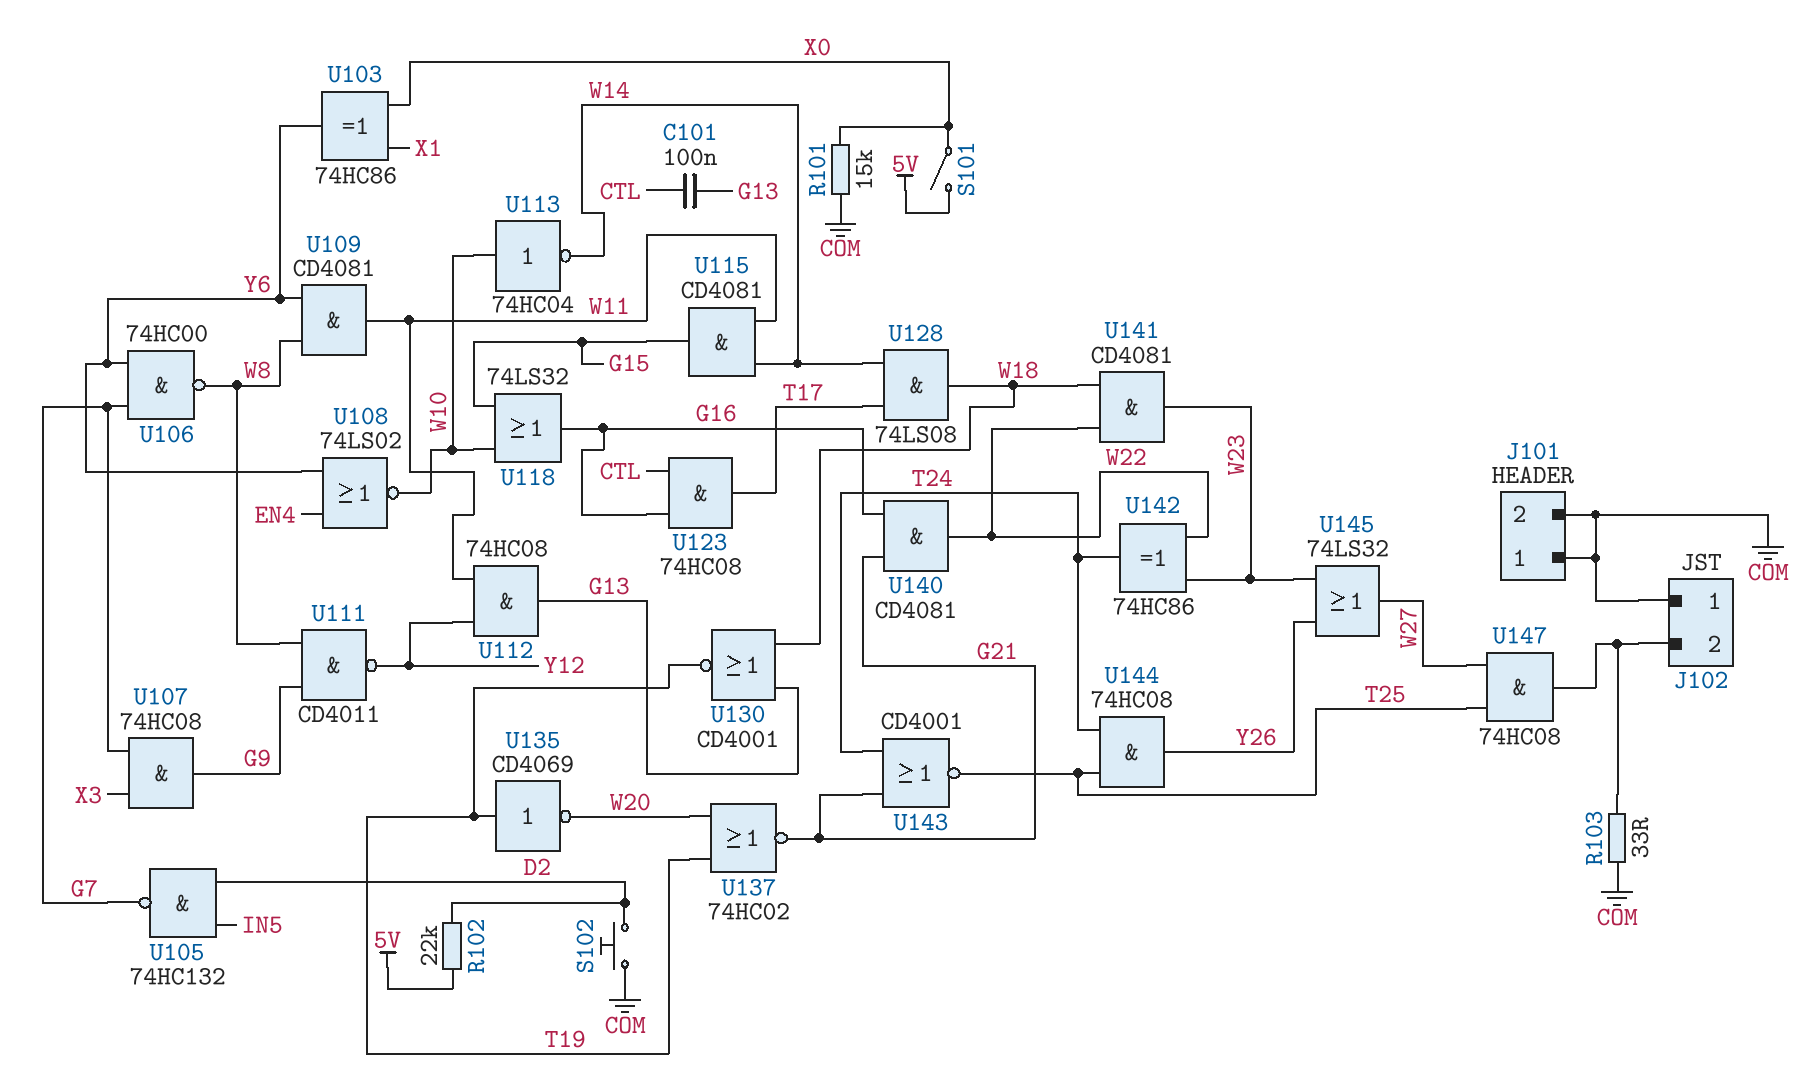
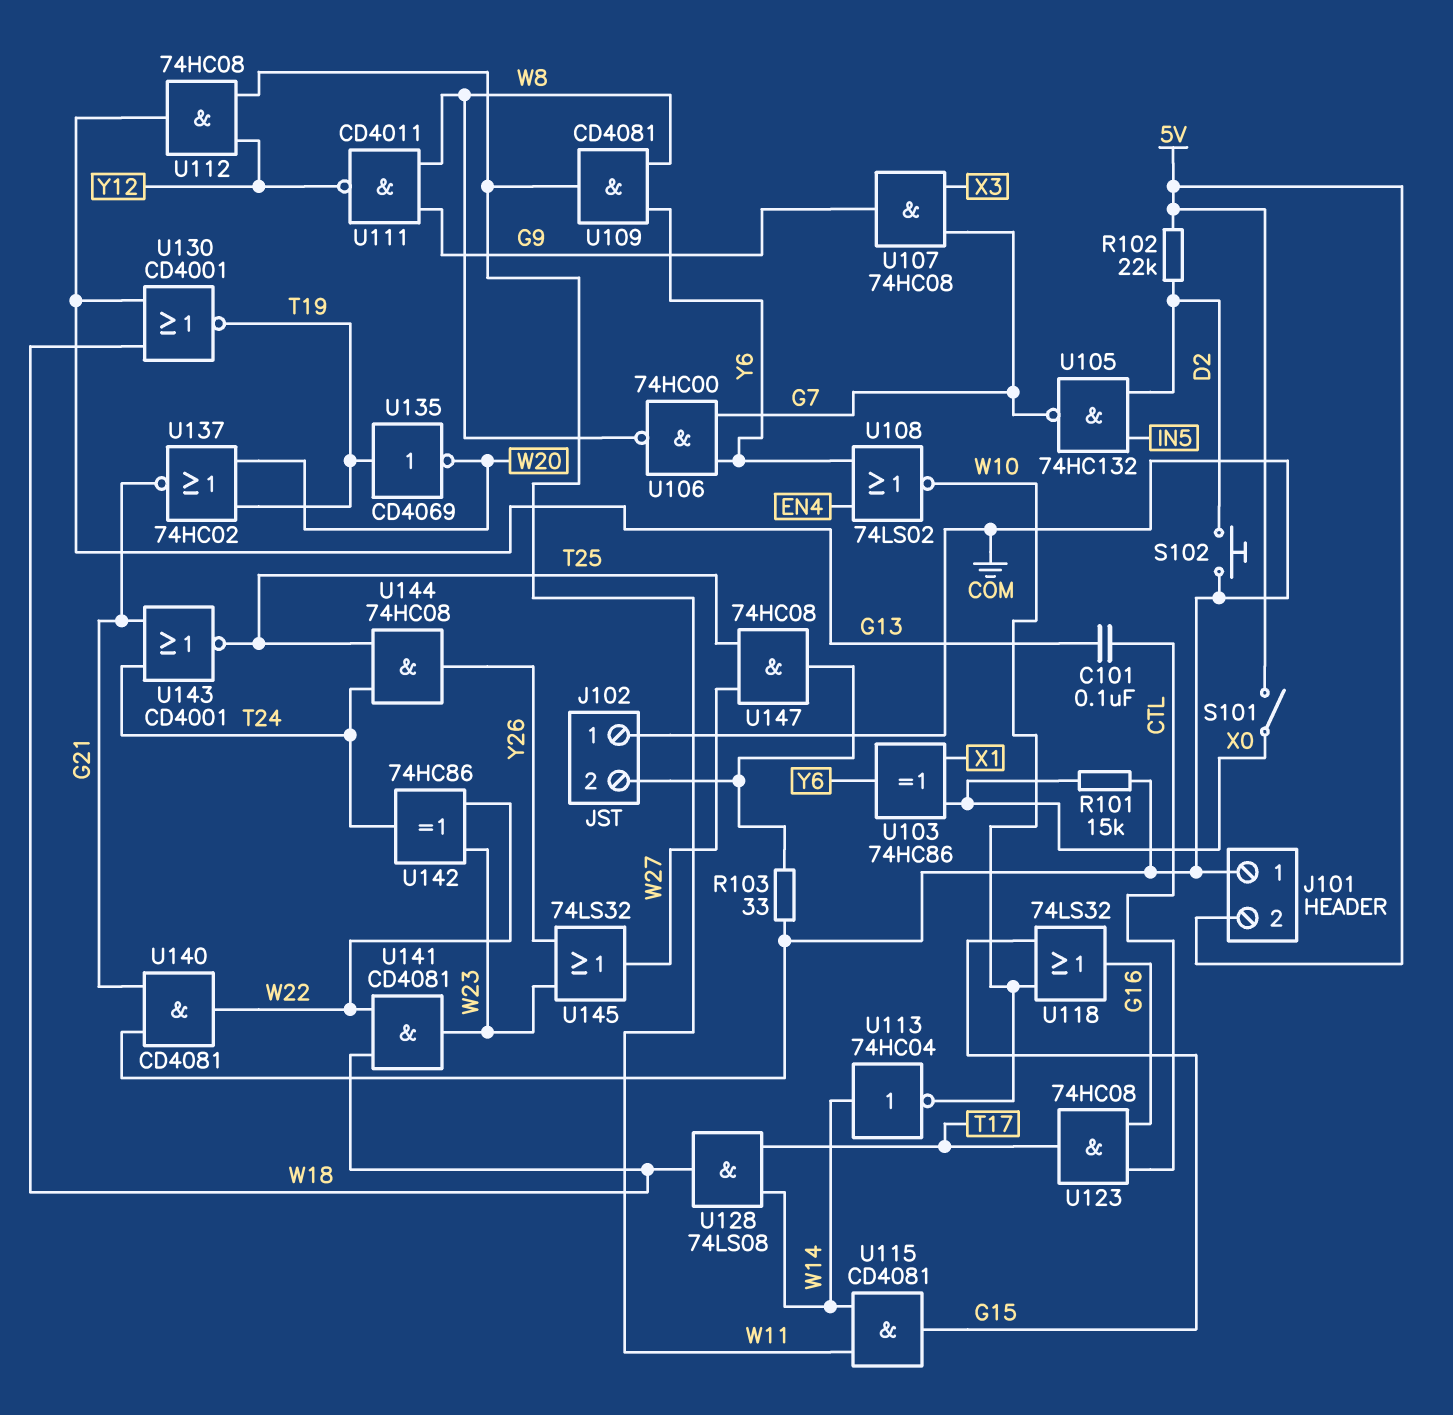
J101 pin 2: COM -> 5V
U113: NOT 74HC04 (in W10, out W14) -> NOT 74HC04 (in W14, out W10)
U140: AND CD4081 (in G16, in G21, out W22) -> AND CD4081 (in COM, in G21, out W22)

